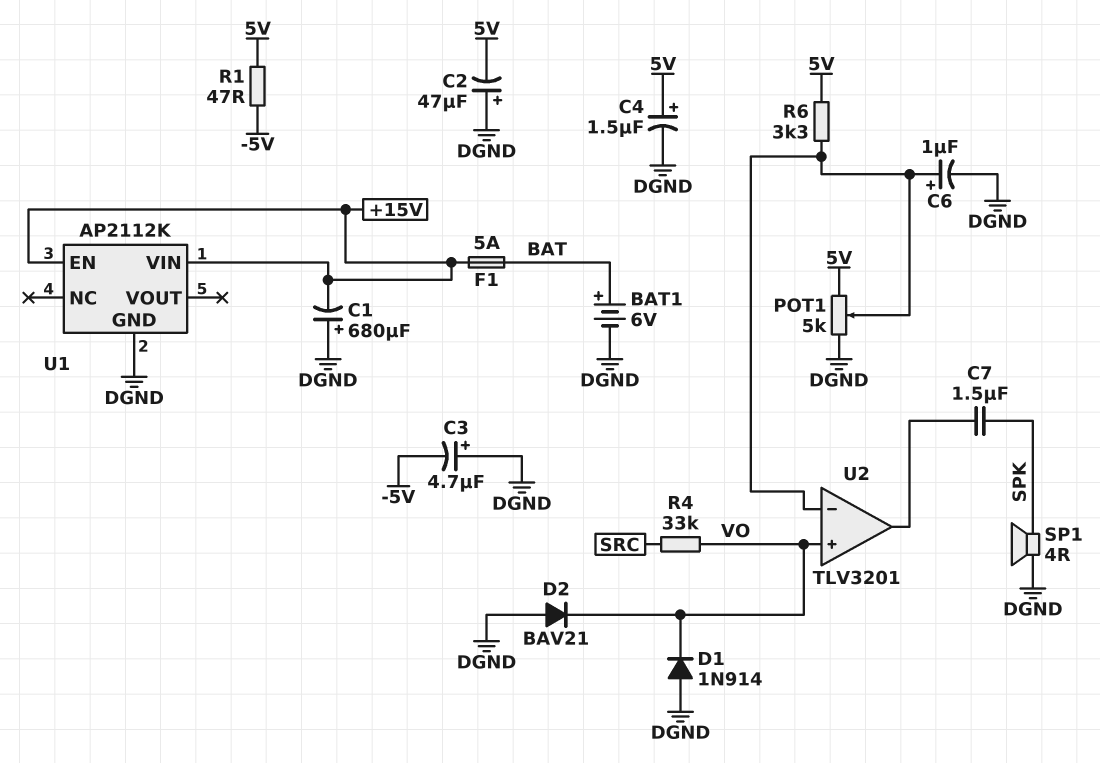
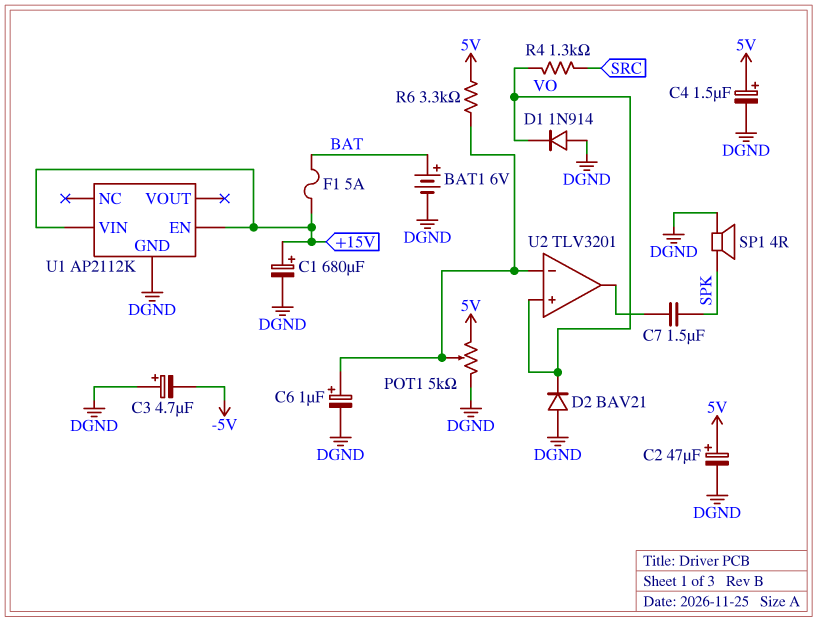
C1: 680uF (plus DGND, minus +15V) -> 680uF (plus +15V, minus DGND)
C2: 47uF (plus DGND, minus 5V) -> 47uF (plus 5V, minus DGND)
R1: 47 (-5V, 5V) -> none
R4: 33k (SRC, VO) -> 1.3k (SRC, VO)

